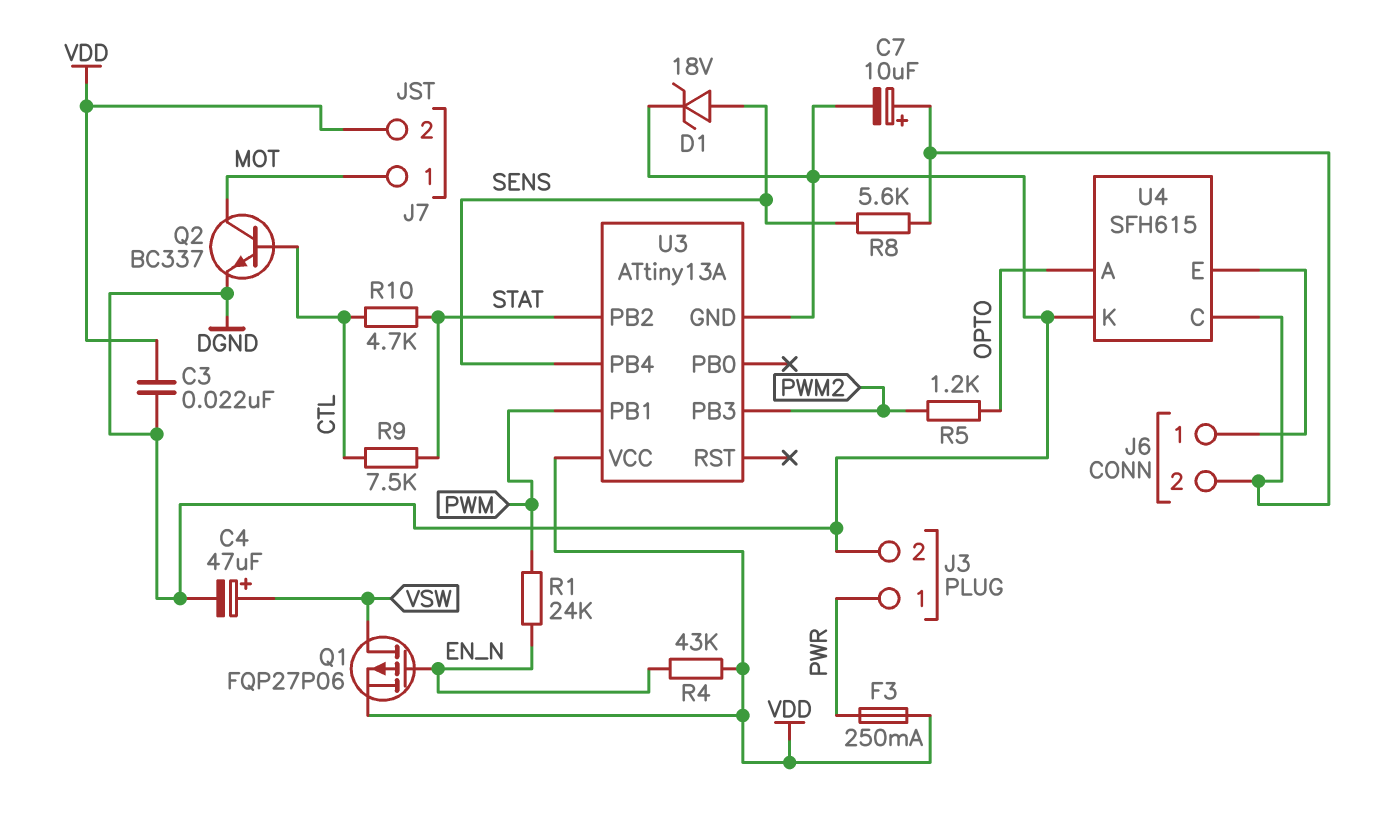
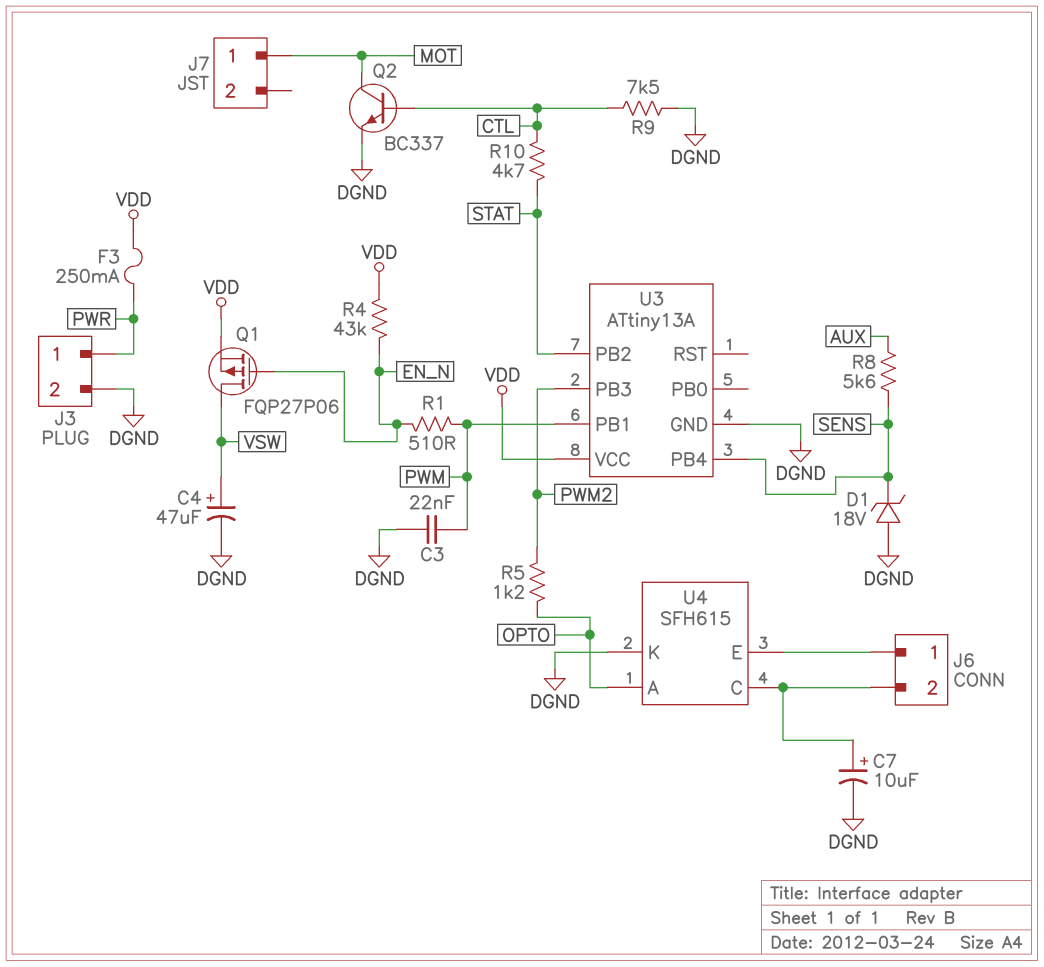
C3: 22nF (DGND, VDD) -> 22nF (DGND, PWM)
D1: zener 18V (A SENS, K DGND) -> zener 18V (A DGND, K SENS)
J7 pin 2: VDD -> none
R1: 24k (EN_N, PWM) -> 510 (EN_N, PWM)
R8: 5.6k (J6/2, SENS) -> 5.6k (AUX, SENS)
R9: 7.5k (CTL, STAT) -> 7.5k (CTL, DGND)

